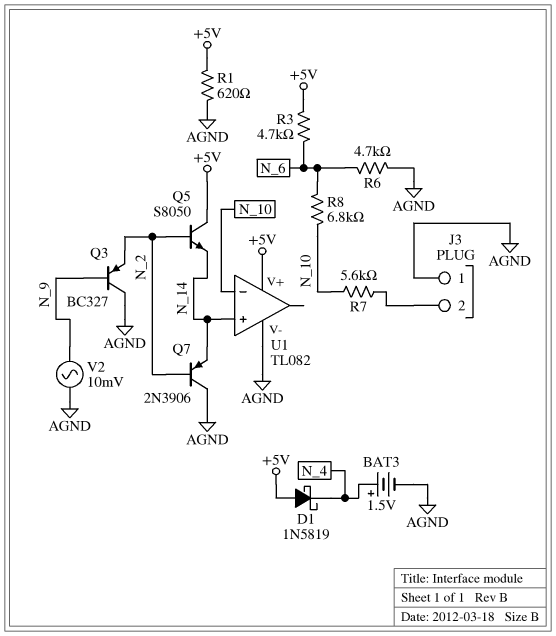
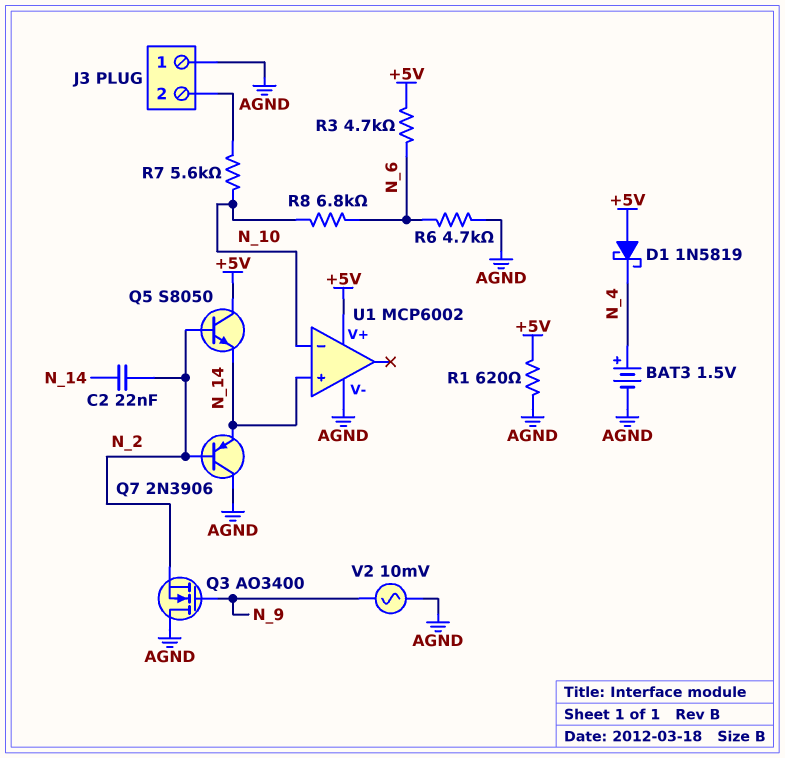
C2: none -> 22nF (N_2, N_14)
Q3: PNP BC327 (B N_9, C AGND, E N_2) -> NMOS AO3400 (G N_9, D AGND, S N_2)
U1: TL082 -> MCP6002

